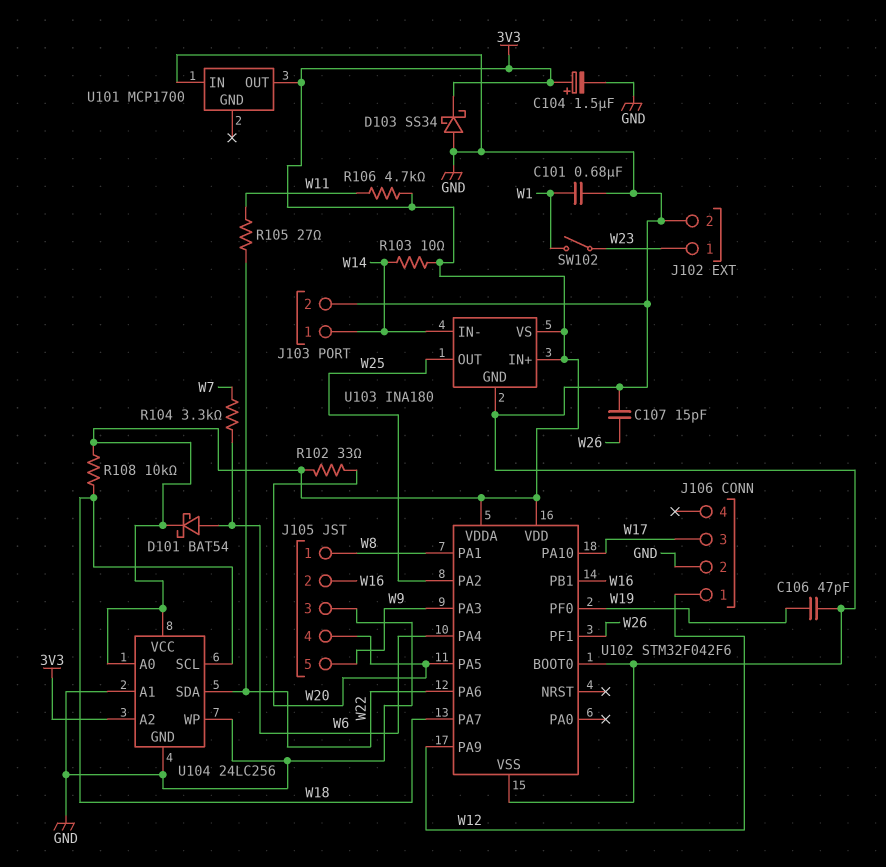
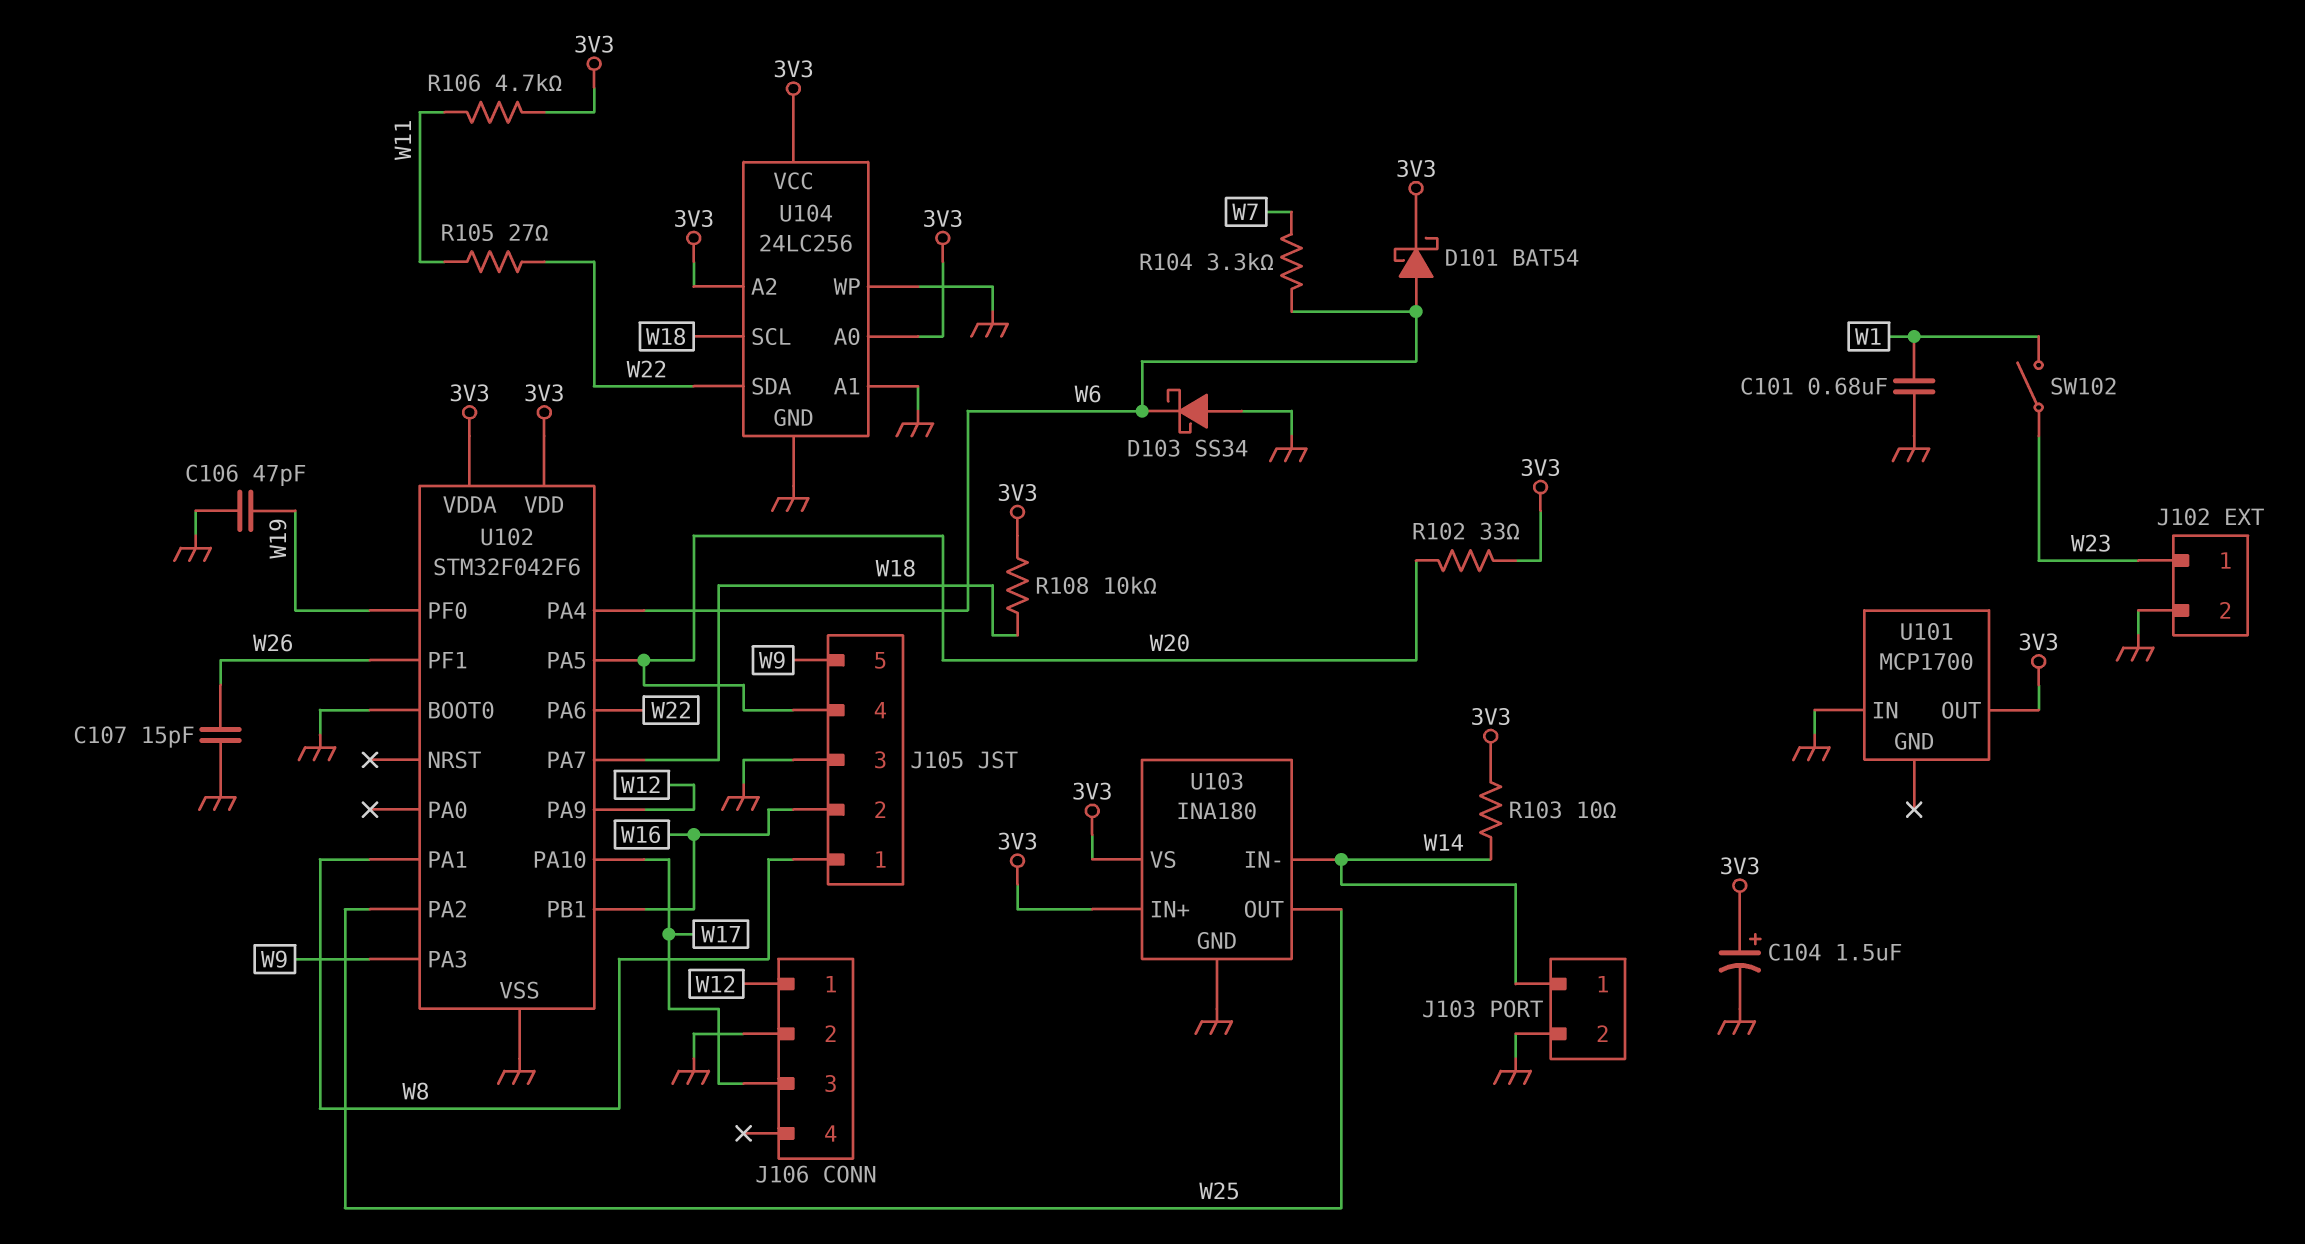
D103: schottky SS34 (A GND, K 3V3) -> schottky SS34 (A GND, K W6)

